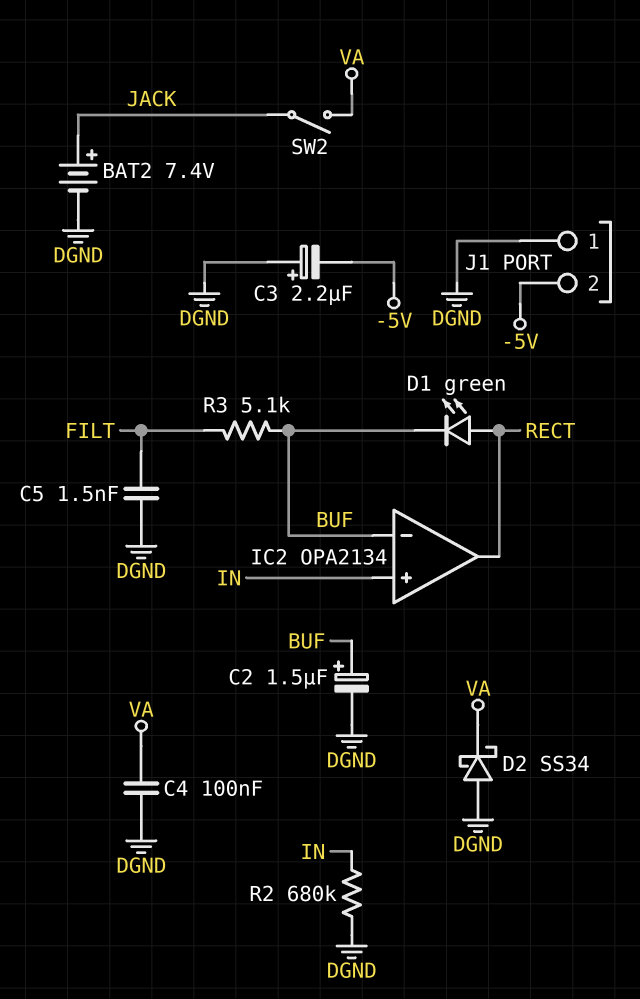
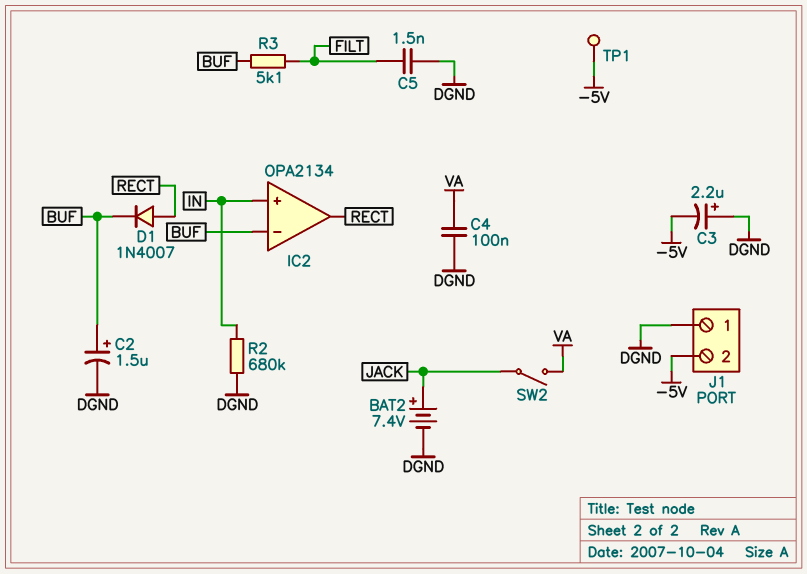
D1: LED green (A RECT, K BUF) -> diode 1N4007 (A RECT, K BUF)
D2: schottky SS34 (A DGND, K VA) -> none
TP1: none -> test point (-5V)

